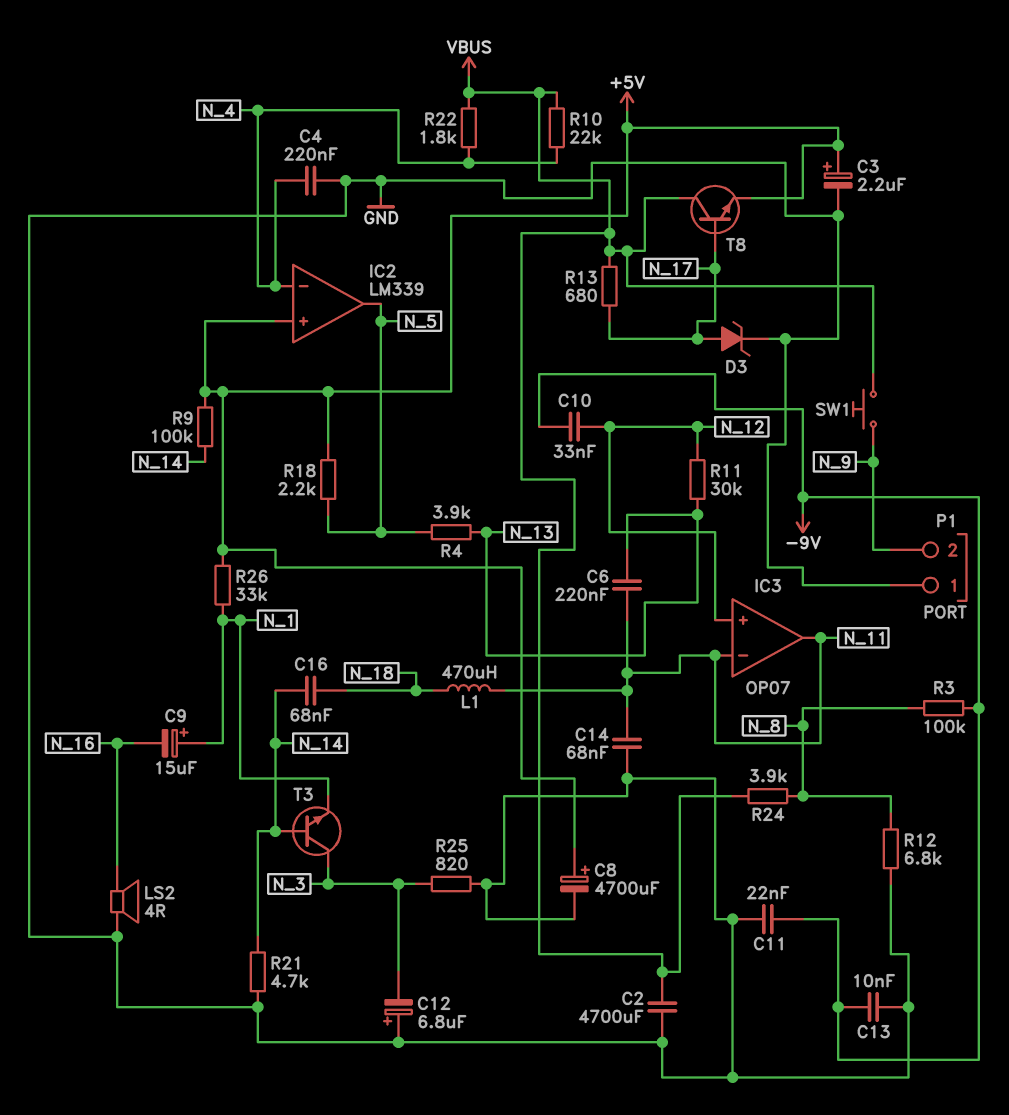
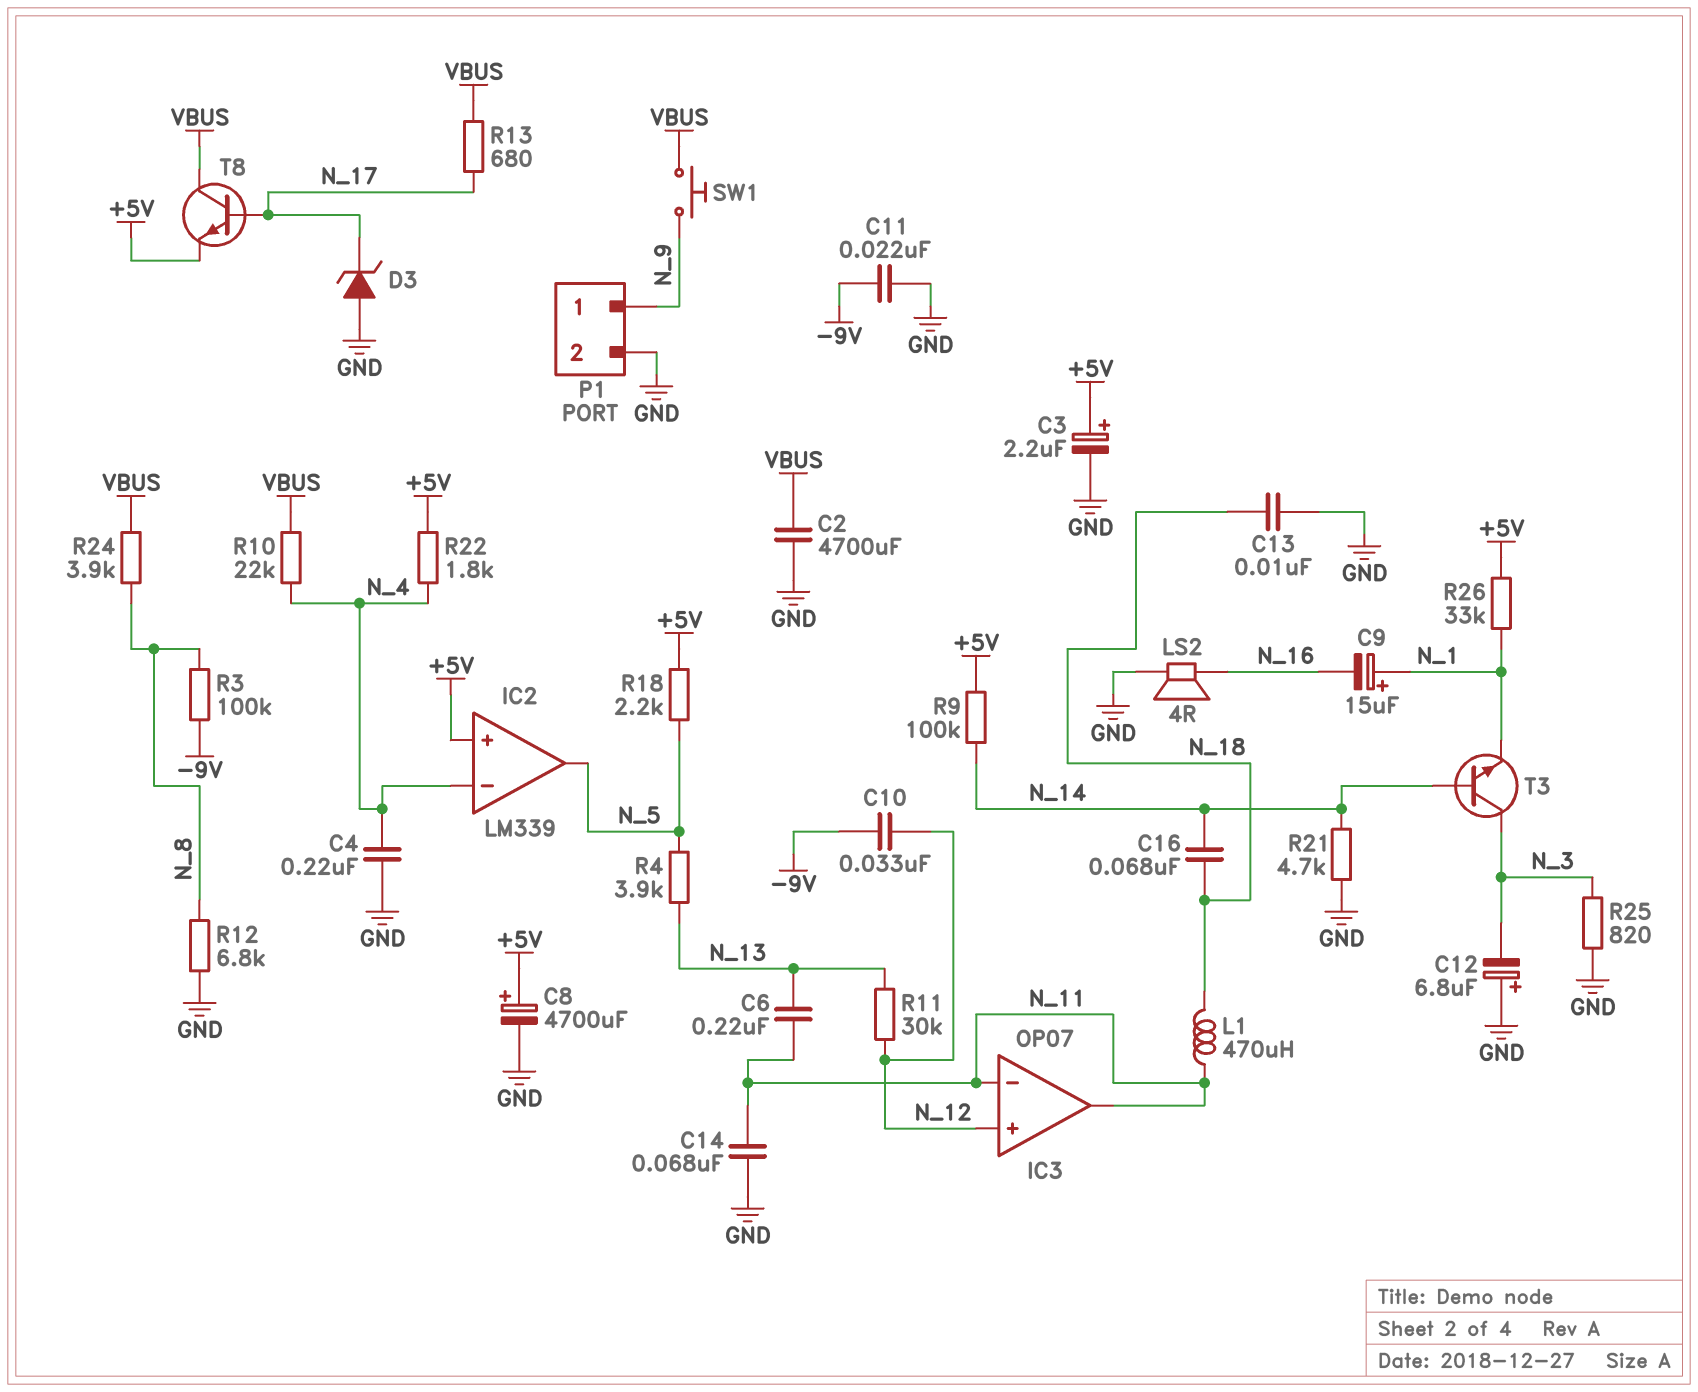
C13: 10nF (-9V, GND) -> 10nF (GND, N_18)
D3: zener (A N_17, K GND) -> zener (A GND, K N_17)
P1 pin 1: GND -> N_9
P1 pin 2: N_9 -> GND
R22: 1.8k (N_4, VBUS) -> 1.8k (+5V, N_4)

